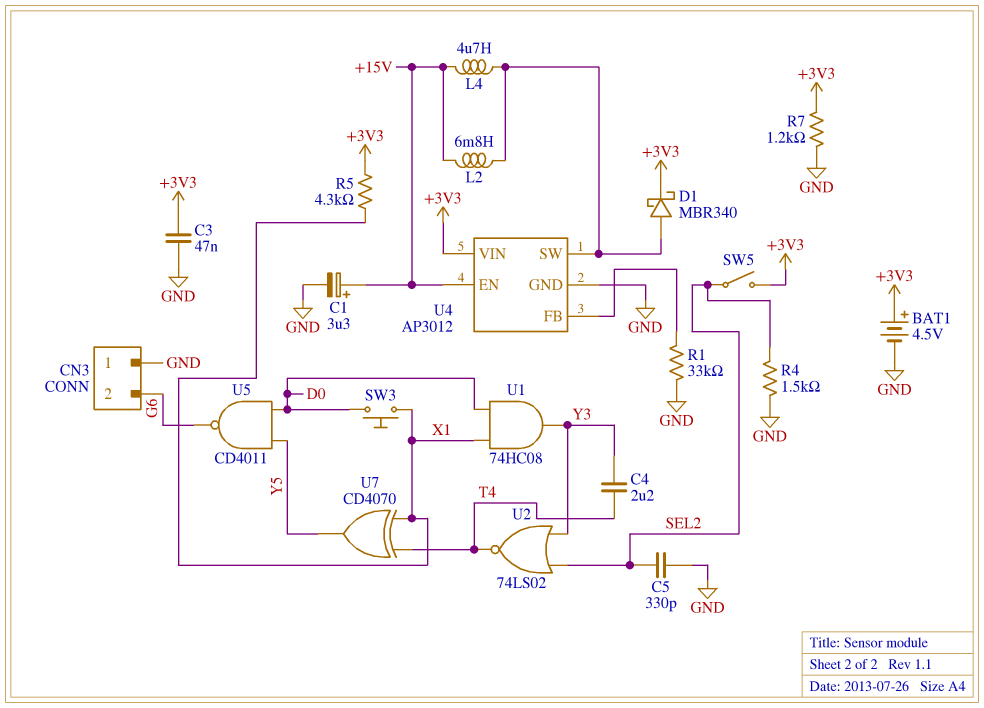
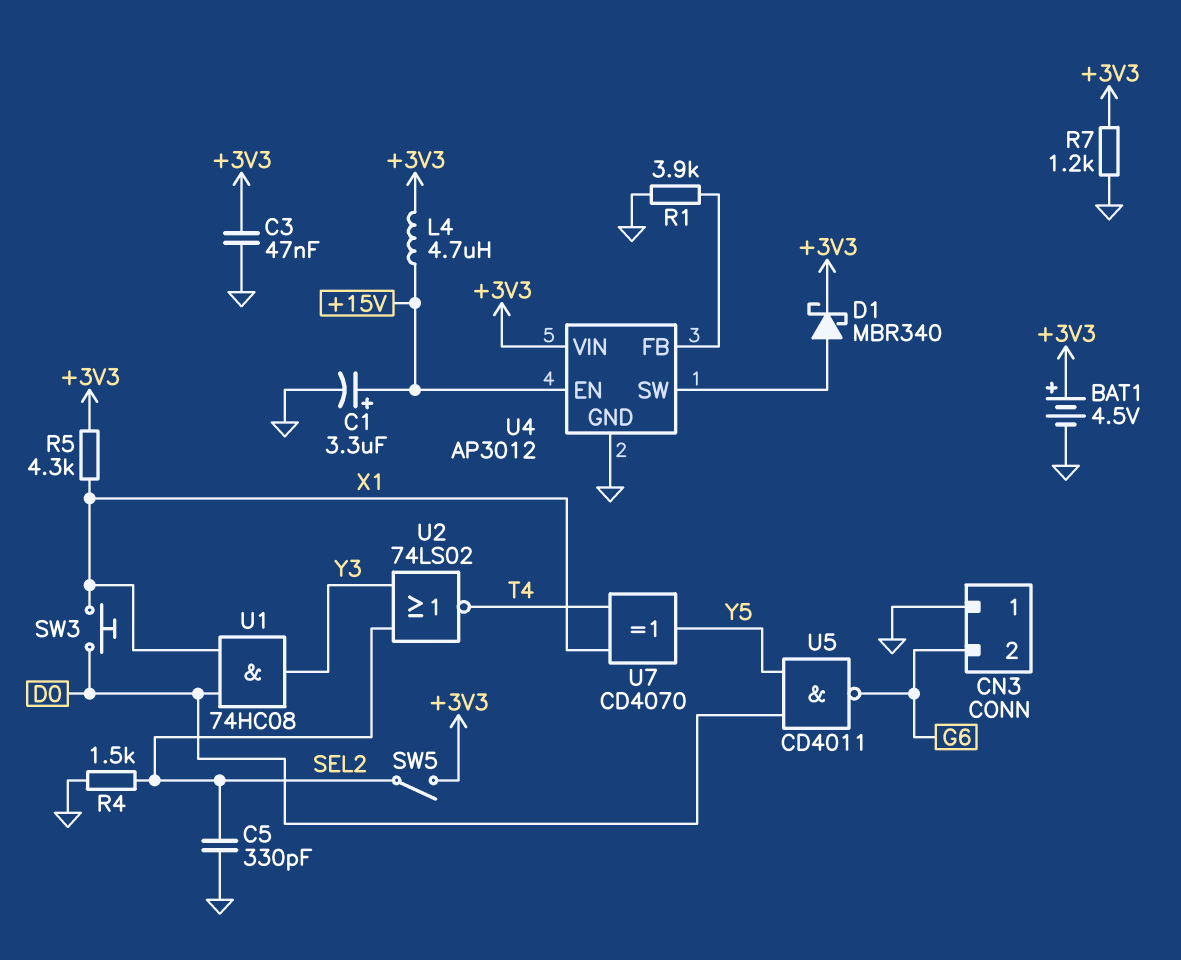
C4: 2.2uF (T4, Y3) -> none
L2: 6.8mH (+15V, U4/SW) -> none
L4: 4.7uH (+15V, U4/SW) -> 4.7uH (+3V3, +15V)
R1: 33k (GND, U4/FB) -> 3.9k (GND, U4/FB)

